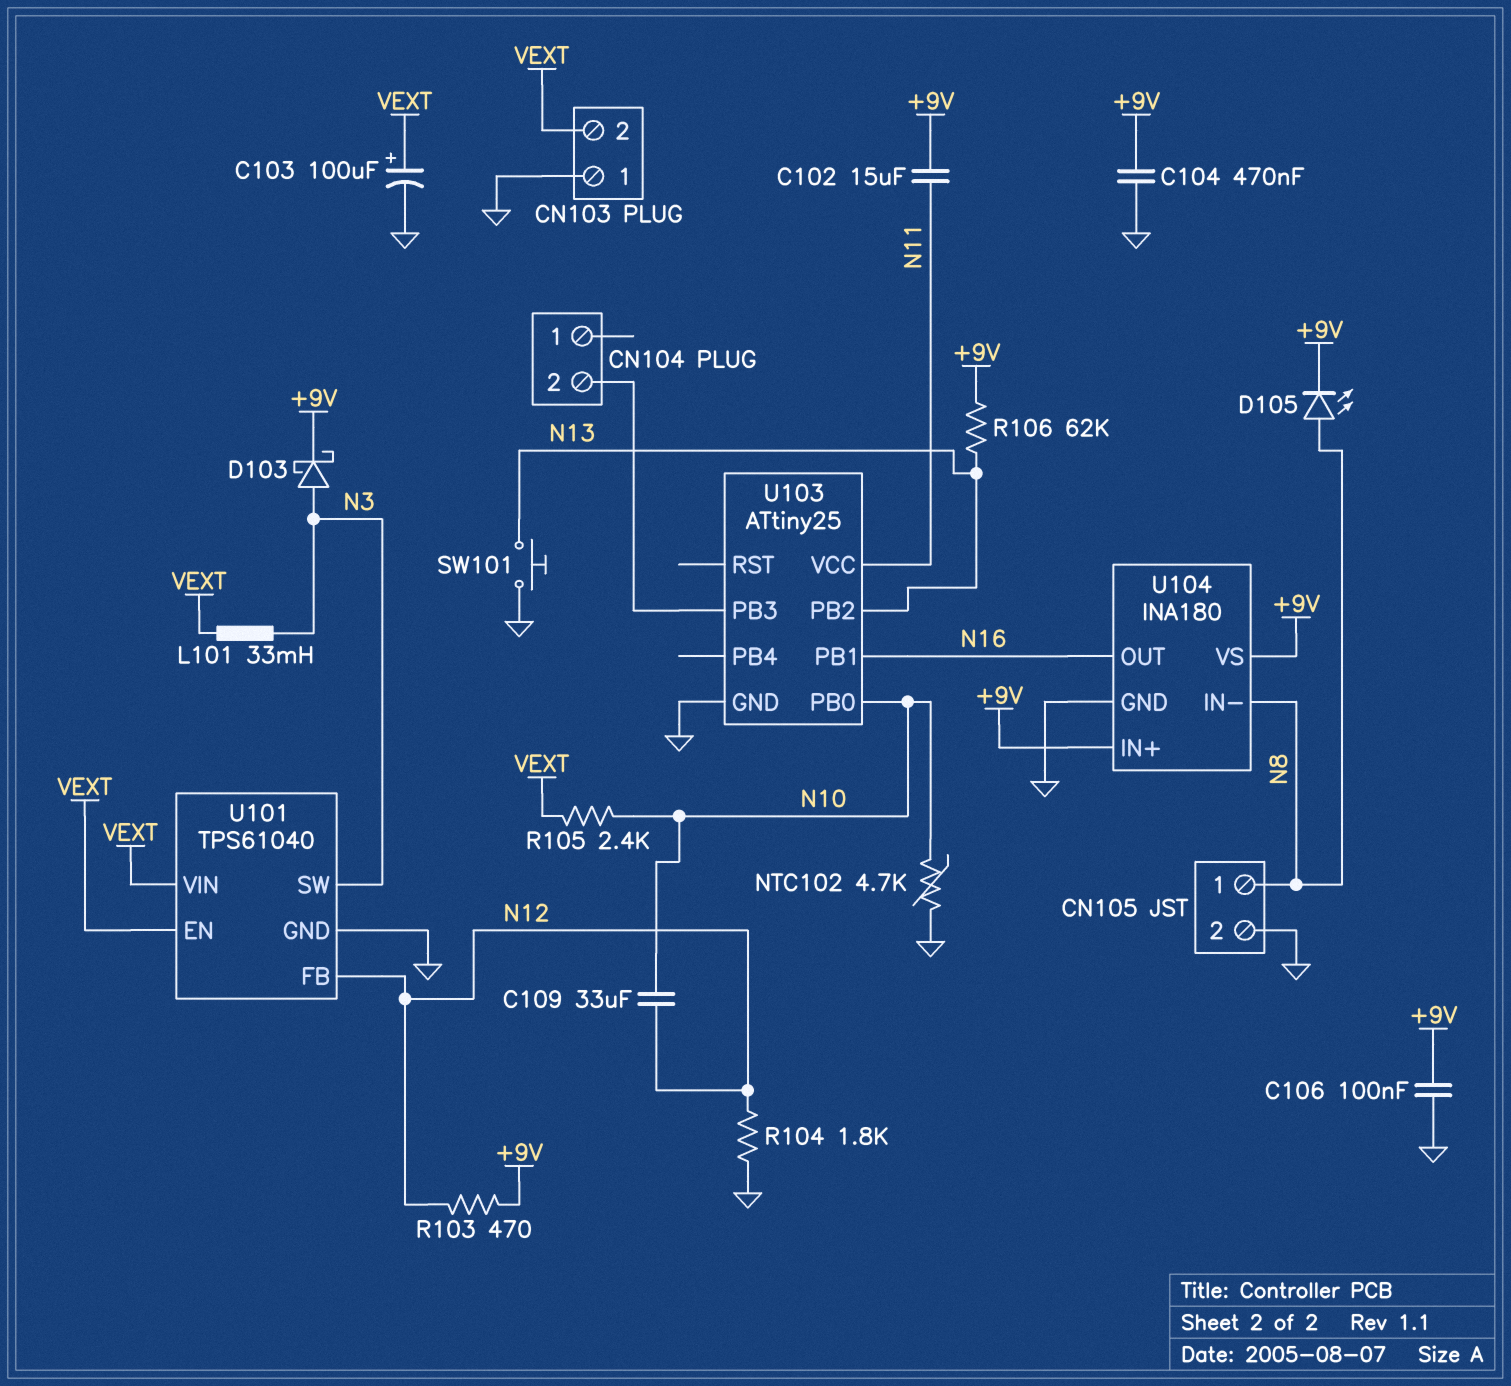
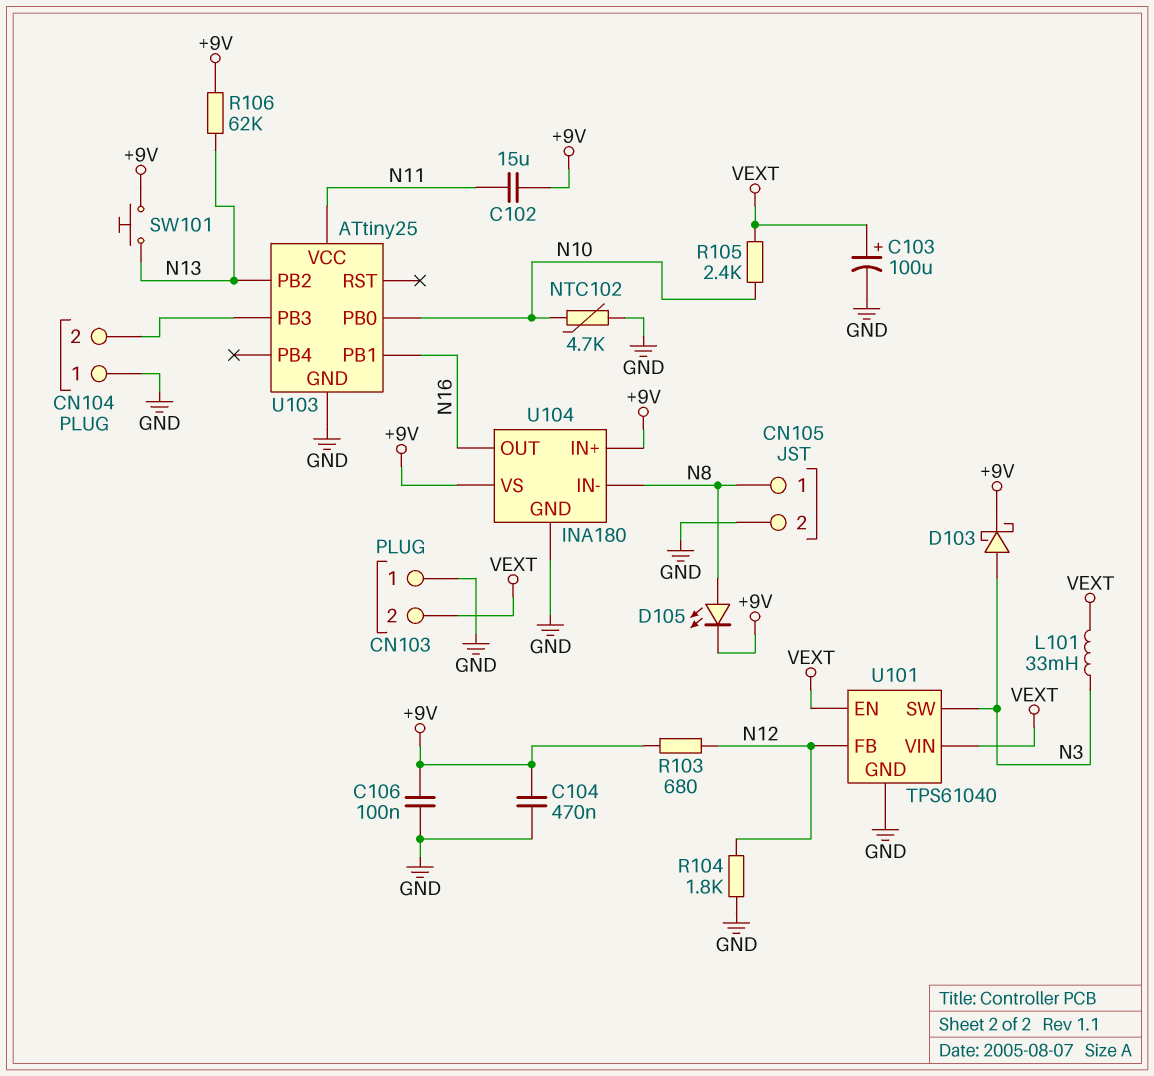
C109: 33uF (N10, N12) -> none
CN104 pin 1: none -> GND
R103: 470 (+9V, N12) -> 680 (+9V, N12)
SW101: button (GND, N13) -> button (+9V, N13)

